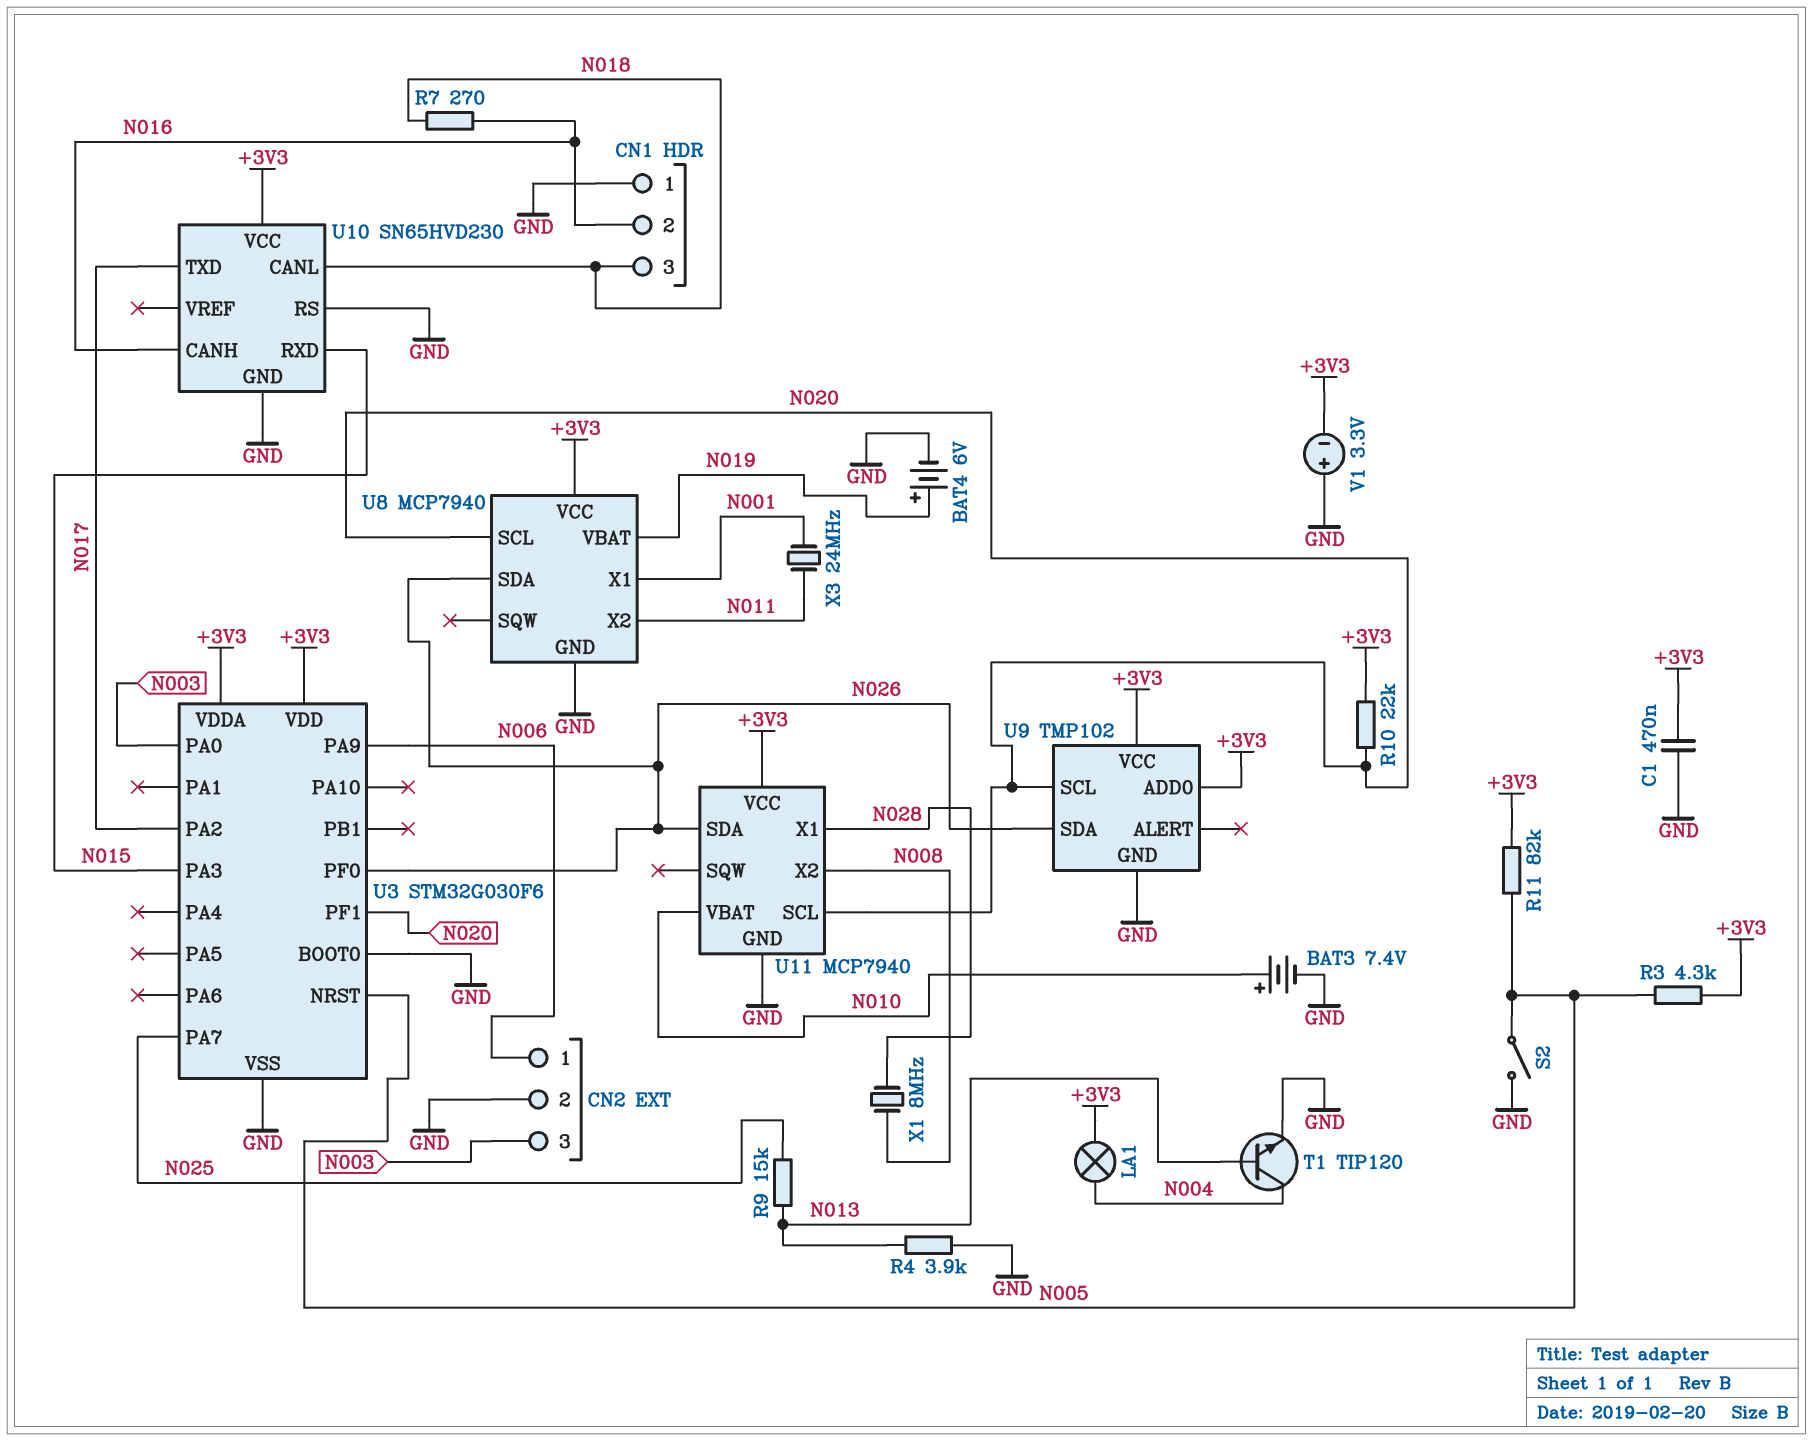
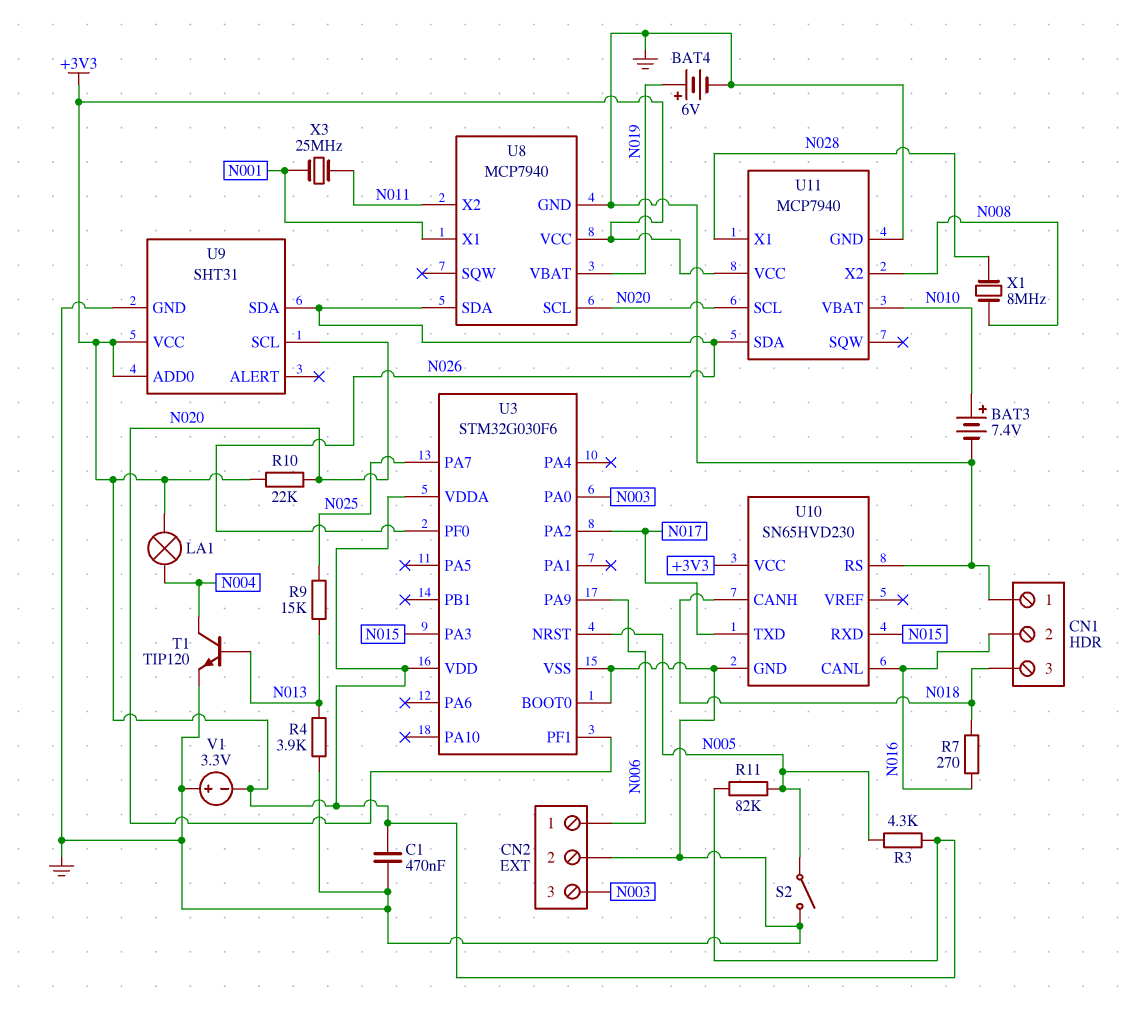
U9: TMP102 -> SHT31
U10 pin CANH: N016 -> N018
U10 pin CANL: N018 -> N016
X3: 24MHz (N001, N011) -> 25MHz (N001, N011)

